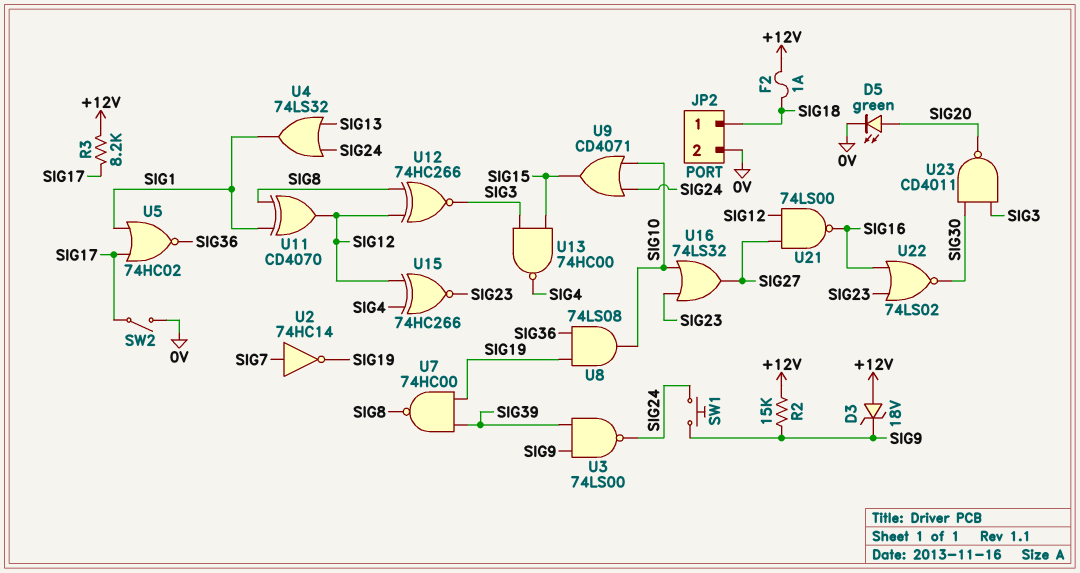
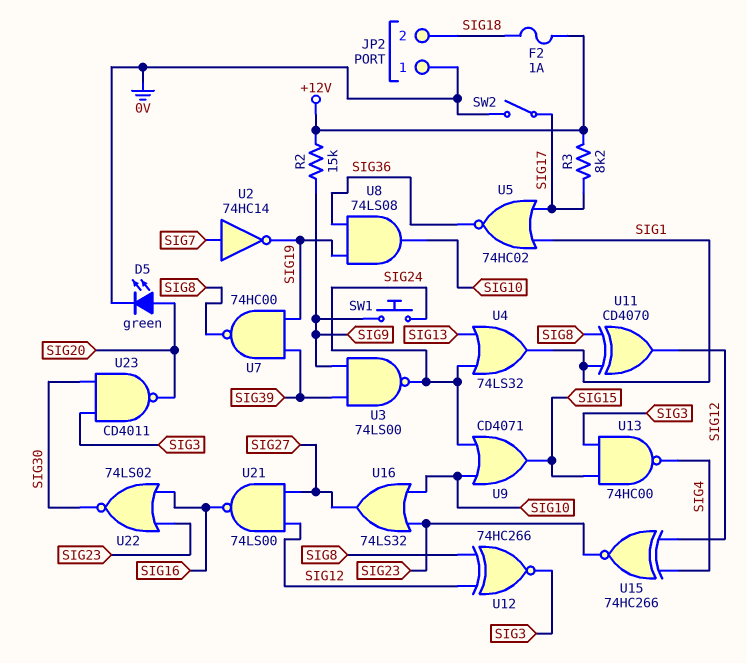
D3: zener 18V (A +12V, K SIG9) -> none
JP2 pin 1: SIG18 -> 0V
JP2 pin 2: 0V -> SIG18

